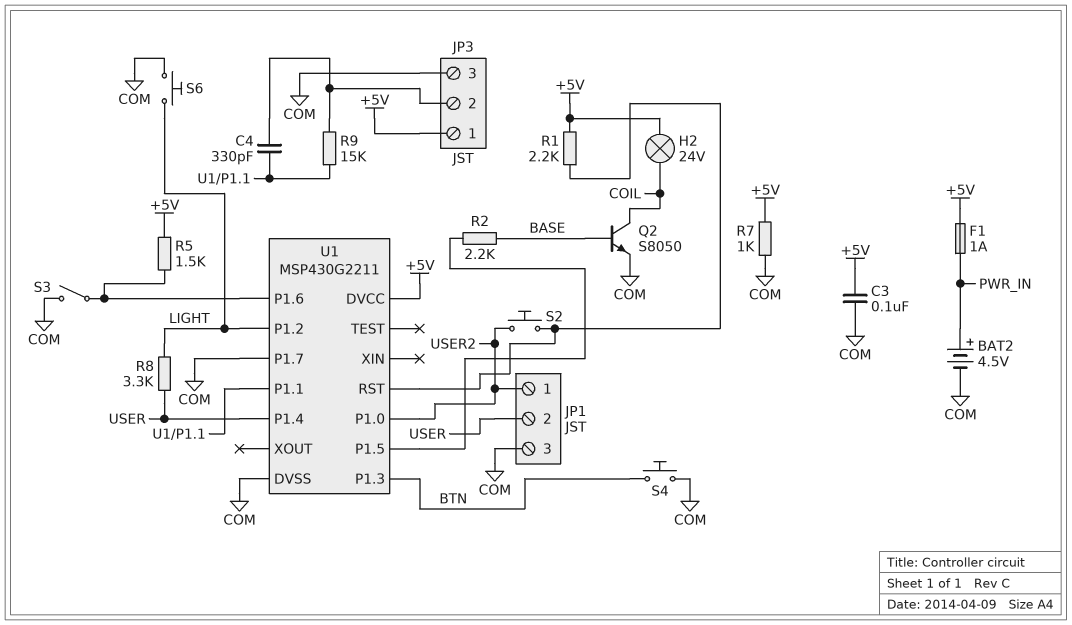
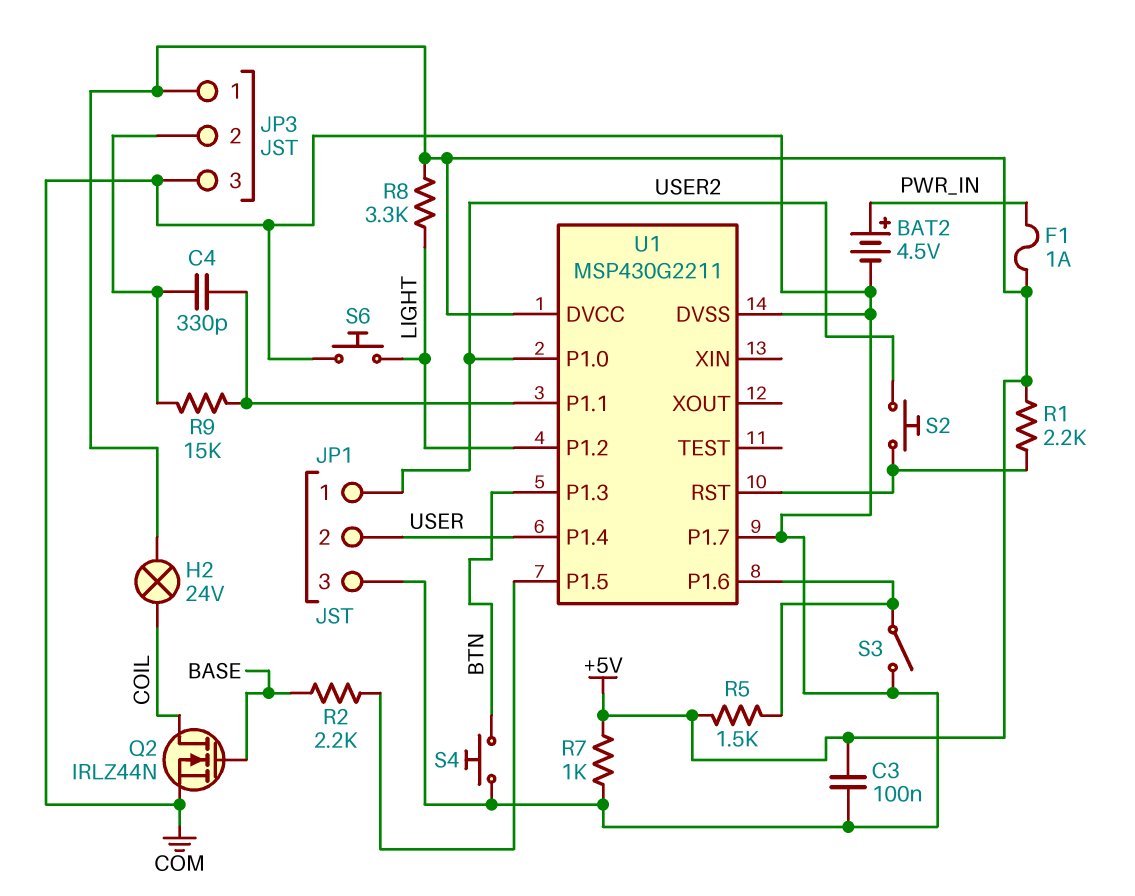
Q2: NPN S8050 (B BASE, C COIL, E COM) -> NMOS IRLZ44N (G BASE, D COIL, S COM)
R8: 3.3k (LIGHT, USER) -> 3.3k (+5V, LIGHT)

